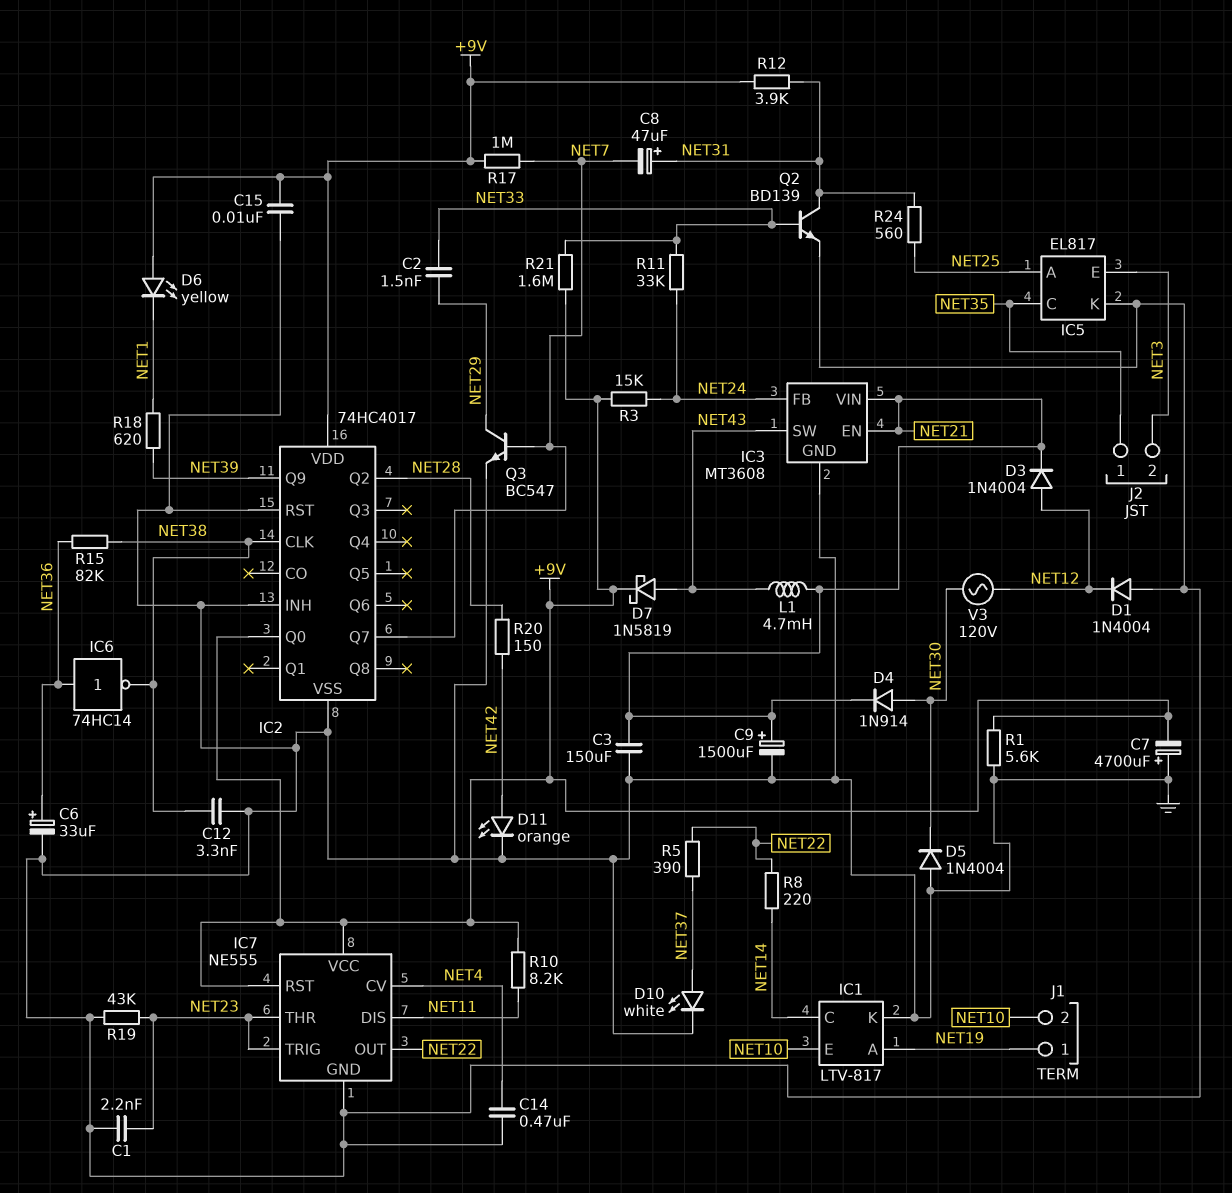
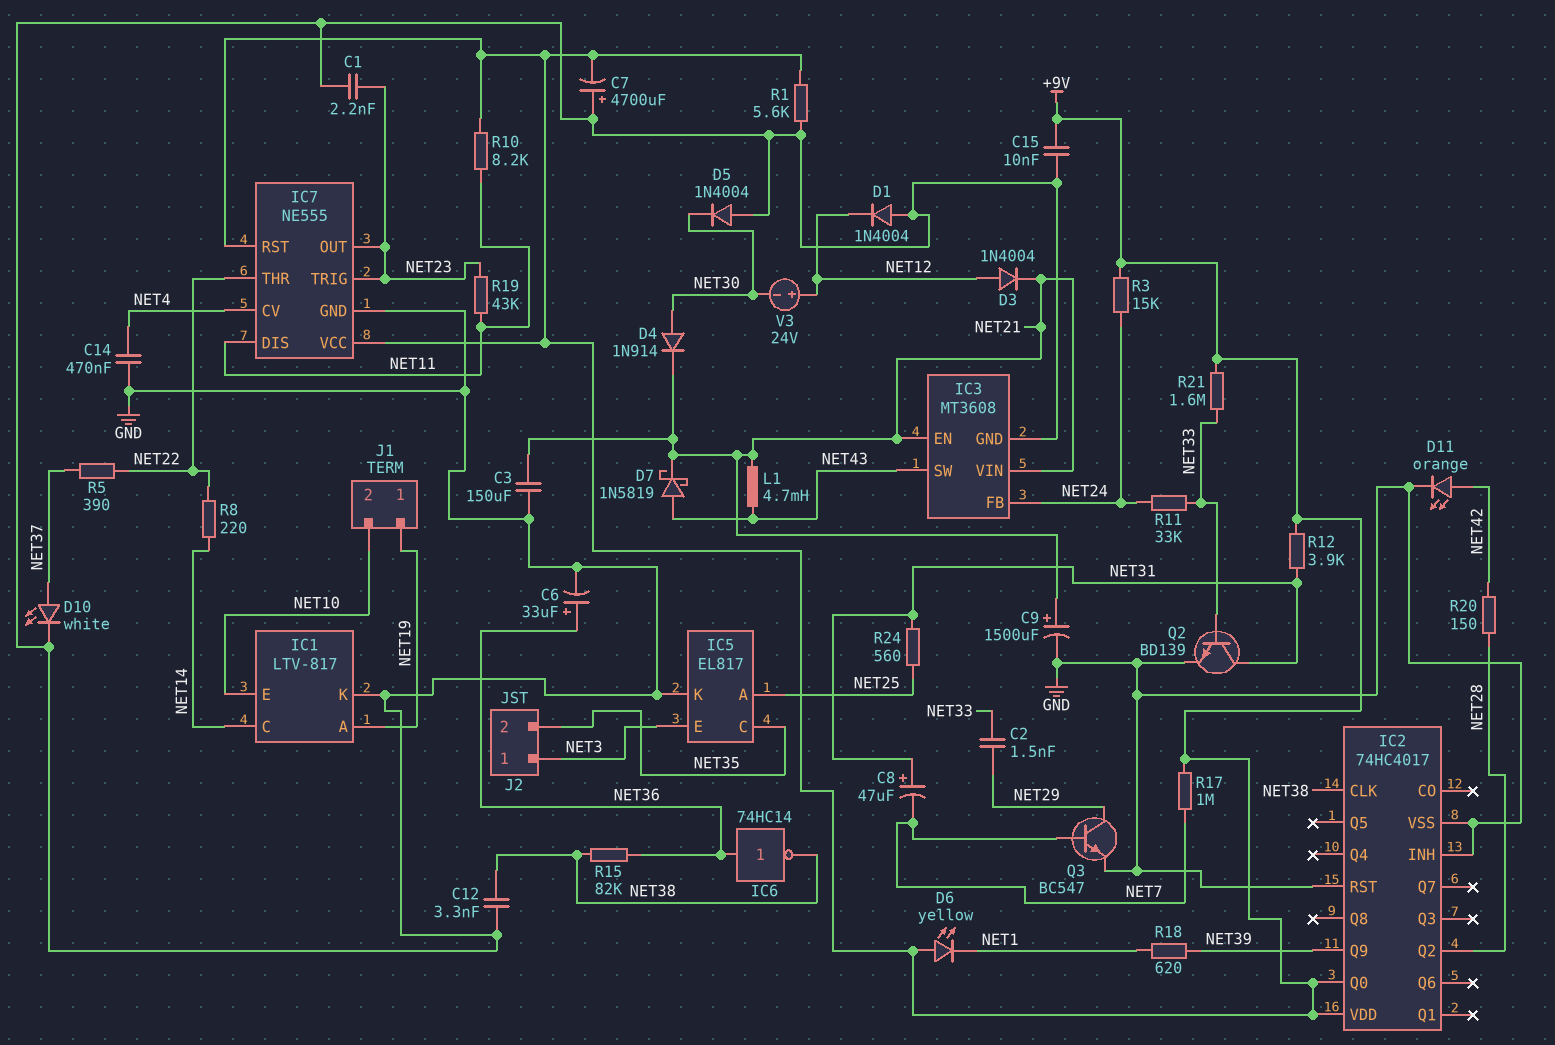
D7: schottky 1N5819 (A NET43, K +9V) -> schottky 1N5819 (A NET43, K NET21)
IC2 pin Q7: NET7 -> none
IC7 pin OUT: NET22 -> NET23
IC7 pin THR: NET23 -> NET22
J2 pin 1: NET35 -> NET3
J2 pin 2: NET3 -> NET35
R19: 43k (GND, NET23) -> 43k (NET11, NET23)
V3: AC 120V (NET12, NET30) -> 24V (plus NET12, minus NET30)

